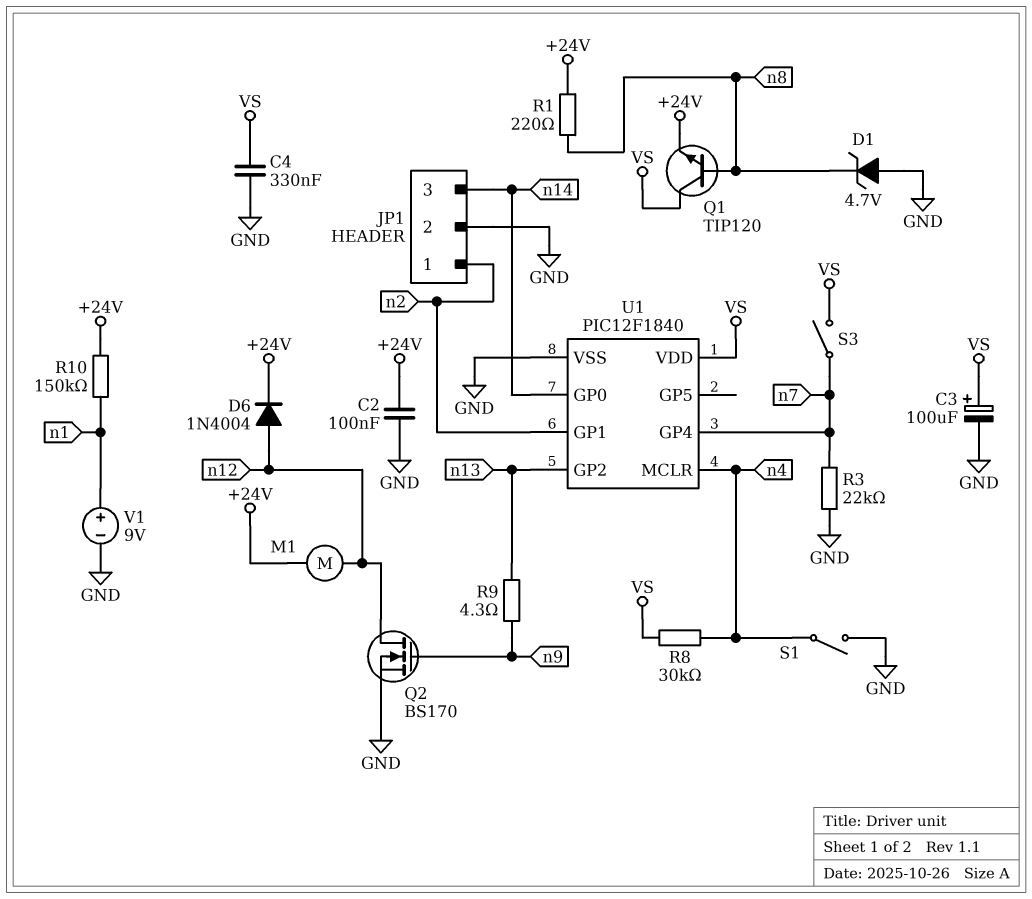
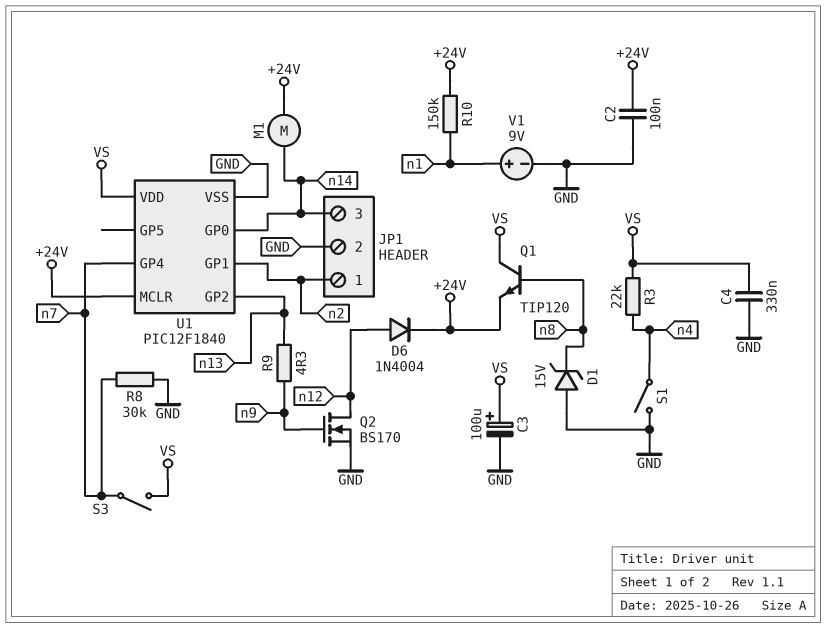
D1: zener 4.7V (A GND, K n8) -> zener 15V (A GND, K n8)
M1: motor (+24V, n12) -> motor (+24V, n14)
R1: 220 (+24V, n8) -> none
R3: 22k (GND, n7) -> 22k (VS, n4)
R8: 30k (VS, n4) -> 30k (GND, n7)
U1 pin MCLR: n4 -> +24V

